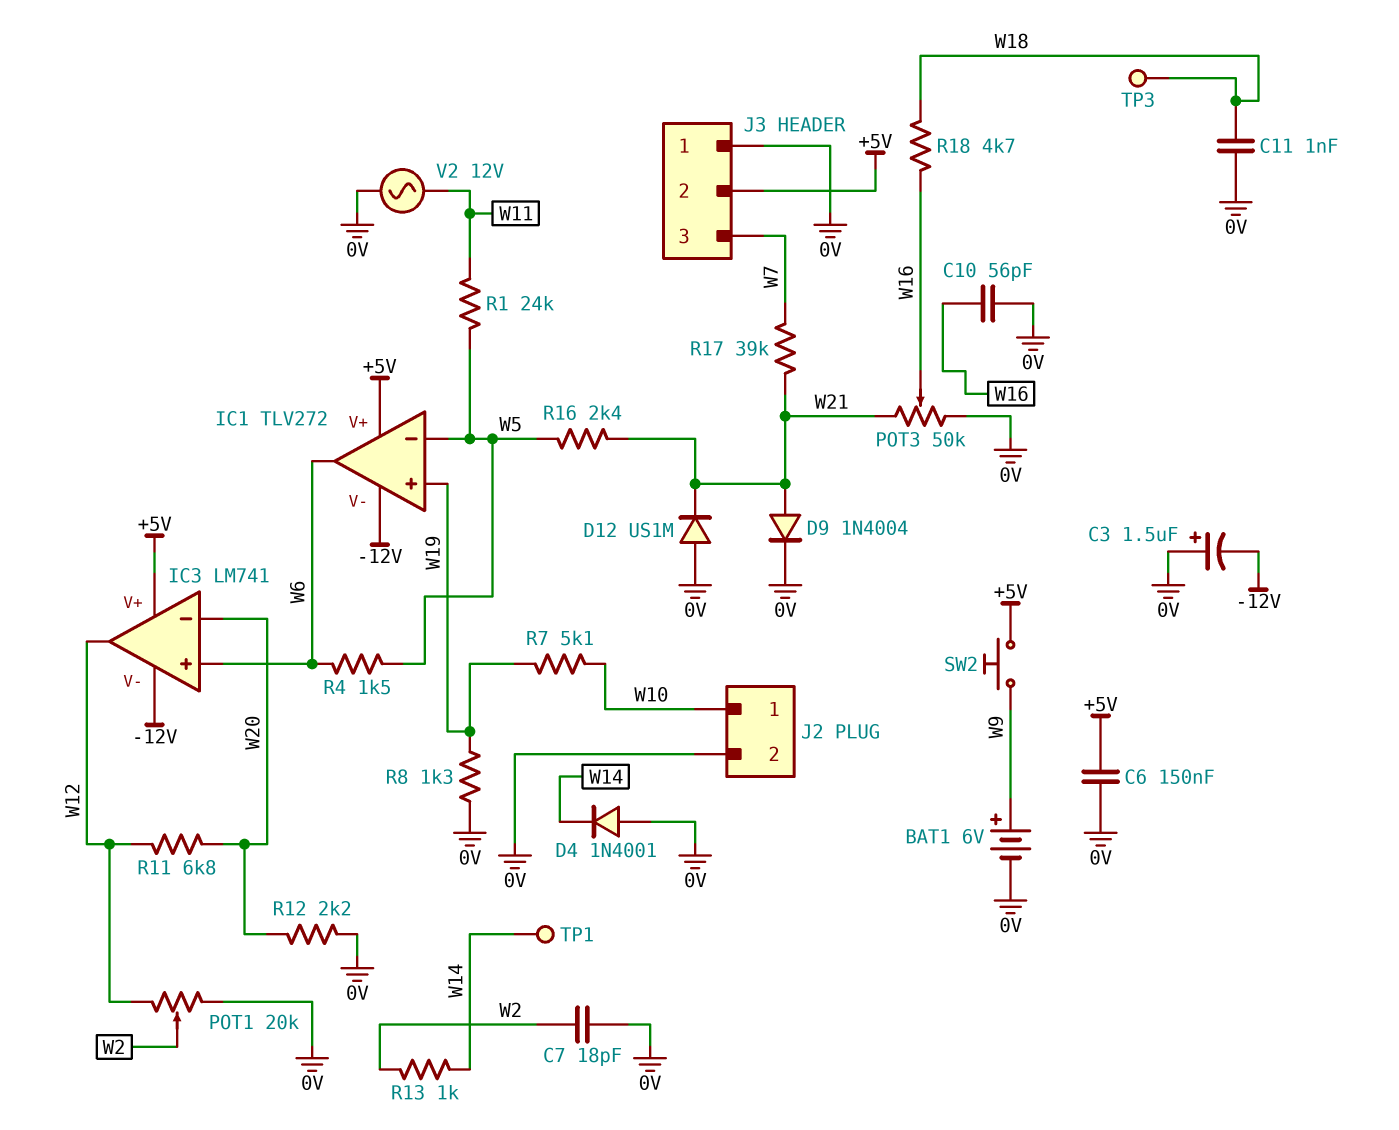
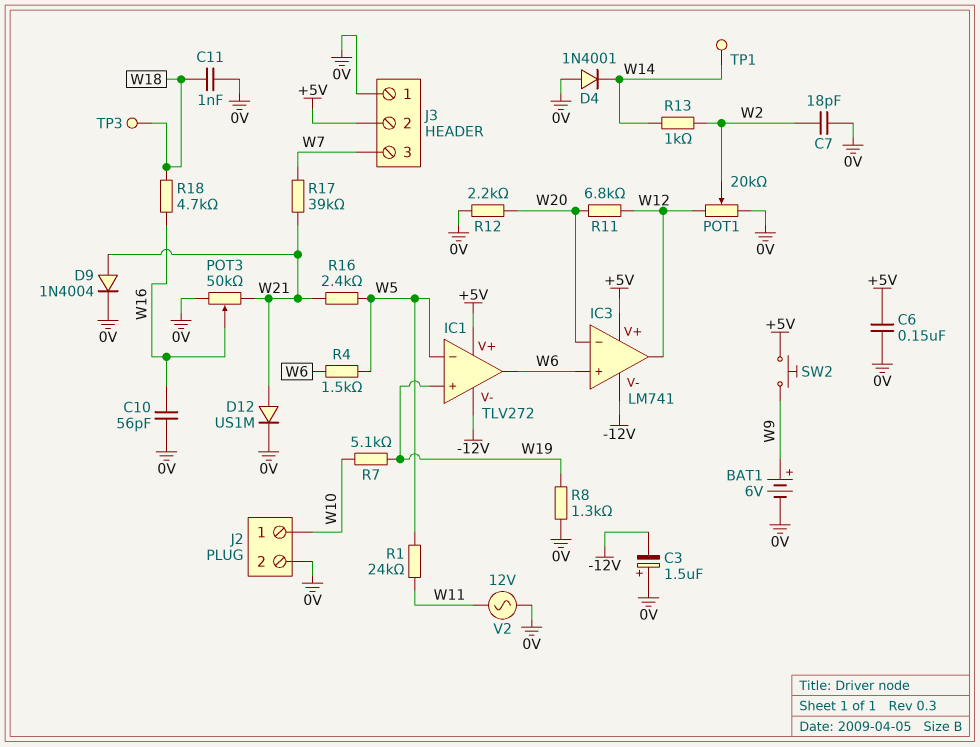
D12: diode US1M (A 0V, K W21) -> diode US1M (A W21, K 0V)

